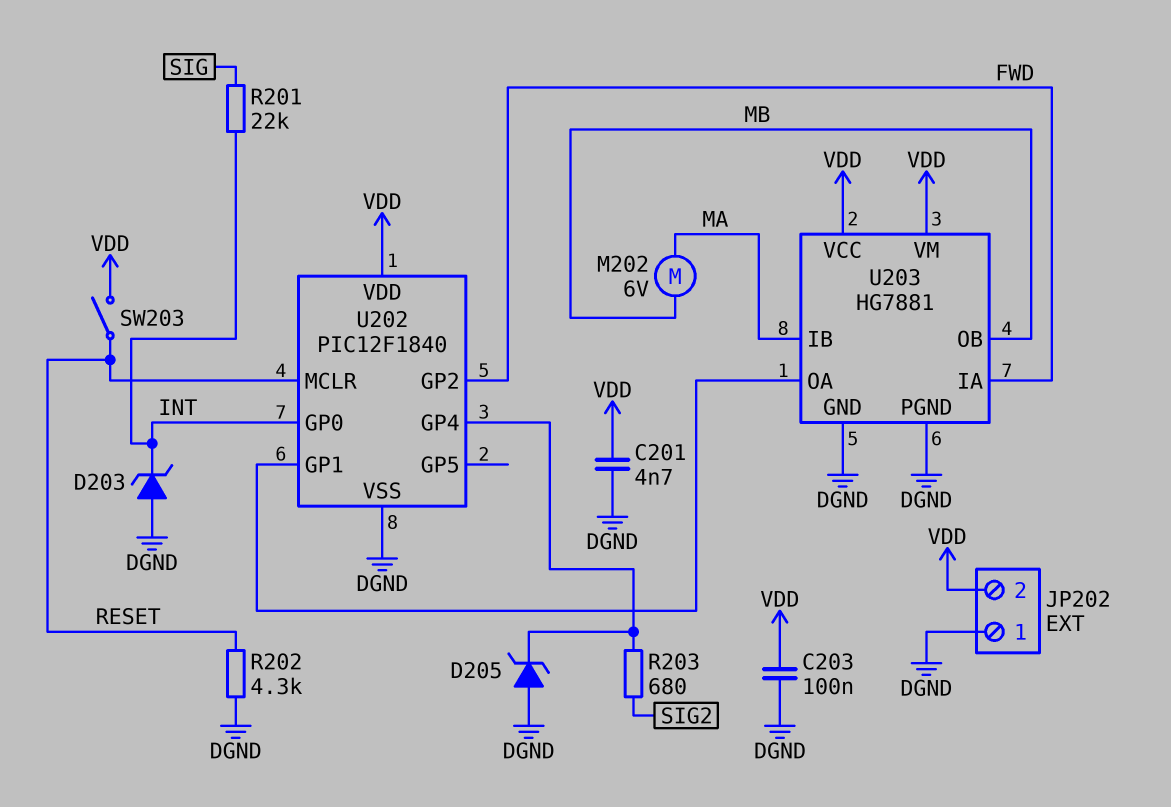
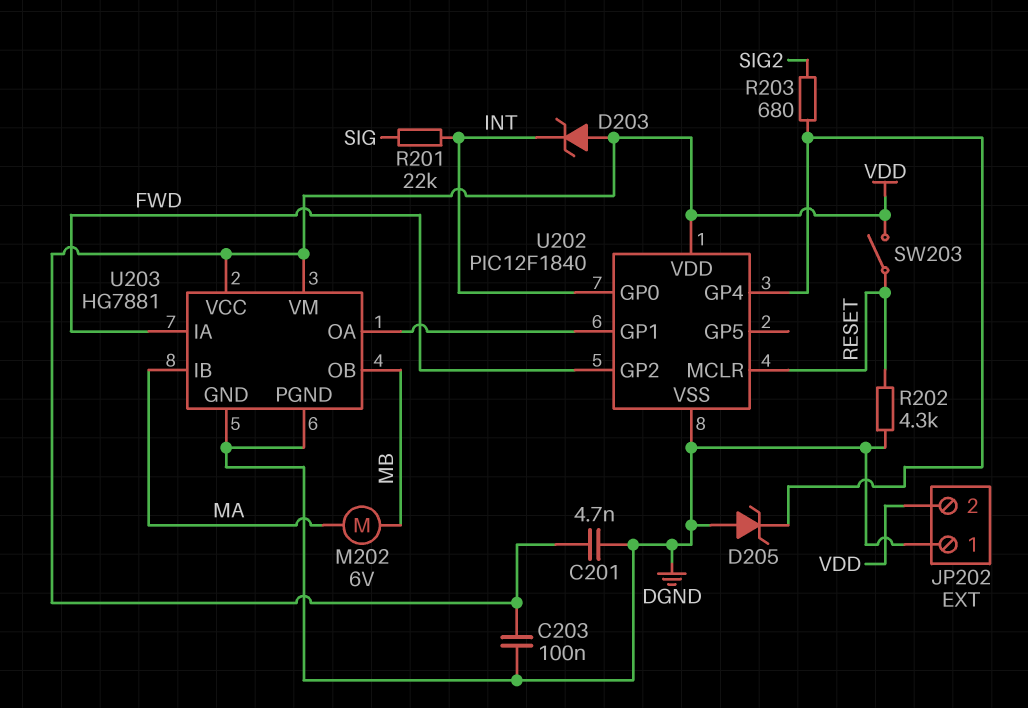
D203: zener (A DGND, K INT) -> zener (A VDD, K INT)

